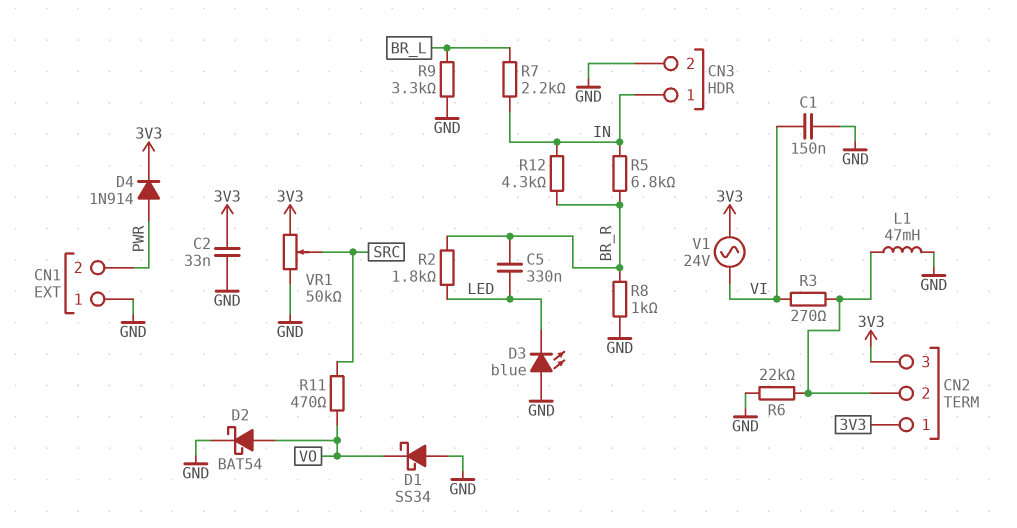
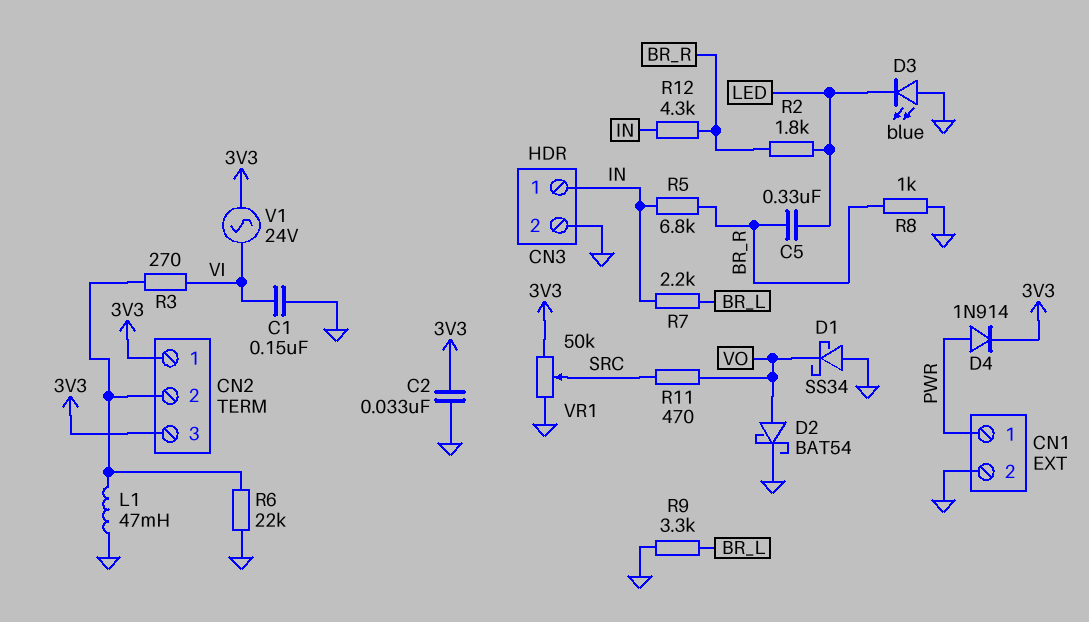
CN1 pin 1: GND -> PWR
CN1 pin 2: PWR -> GND

